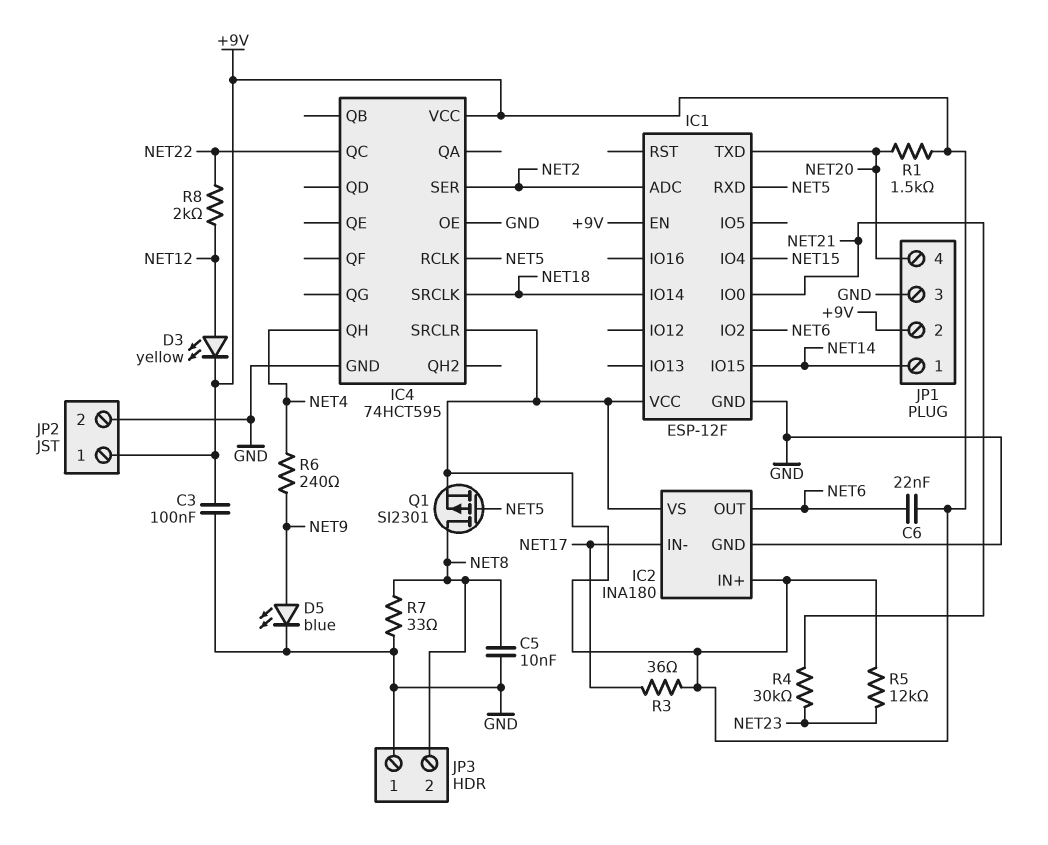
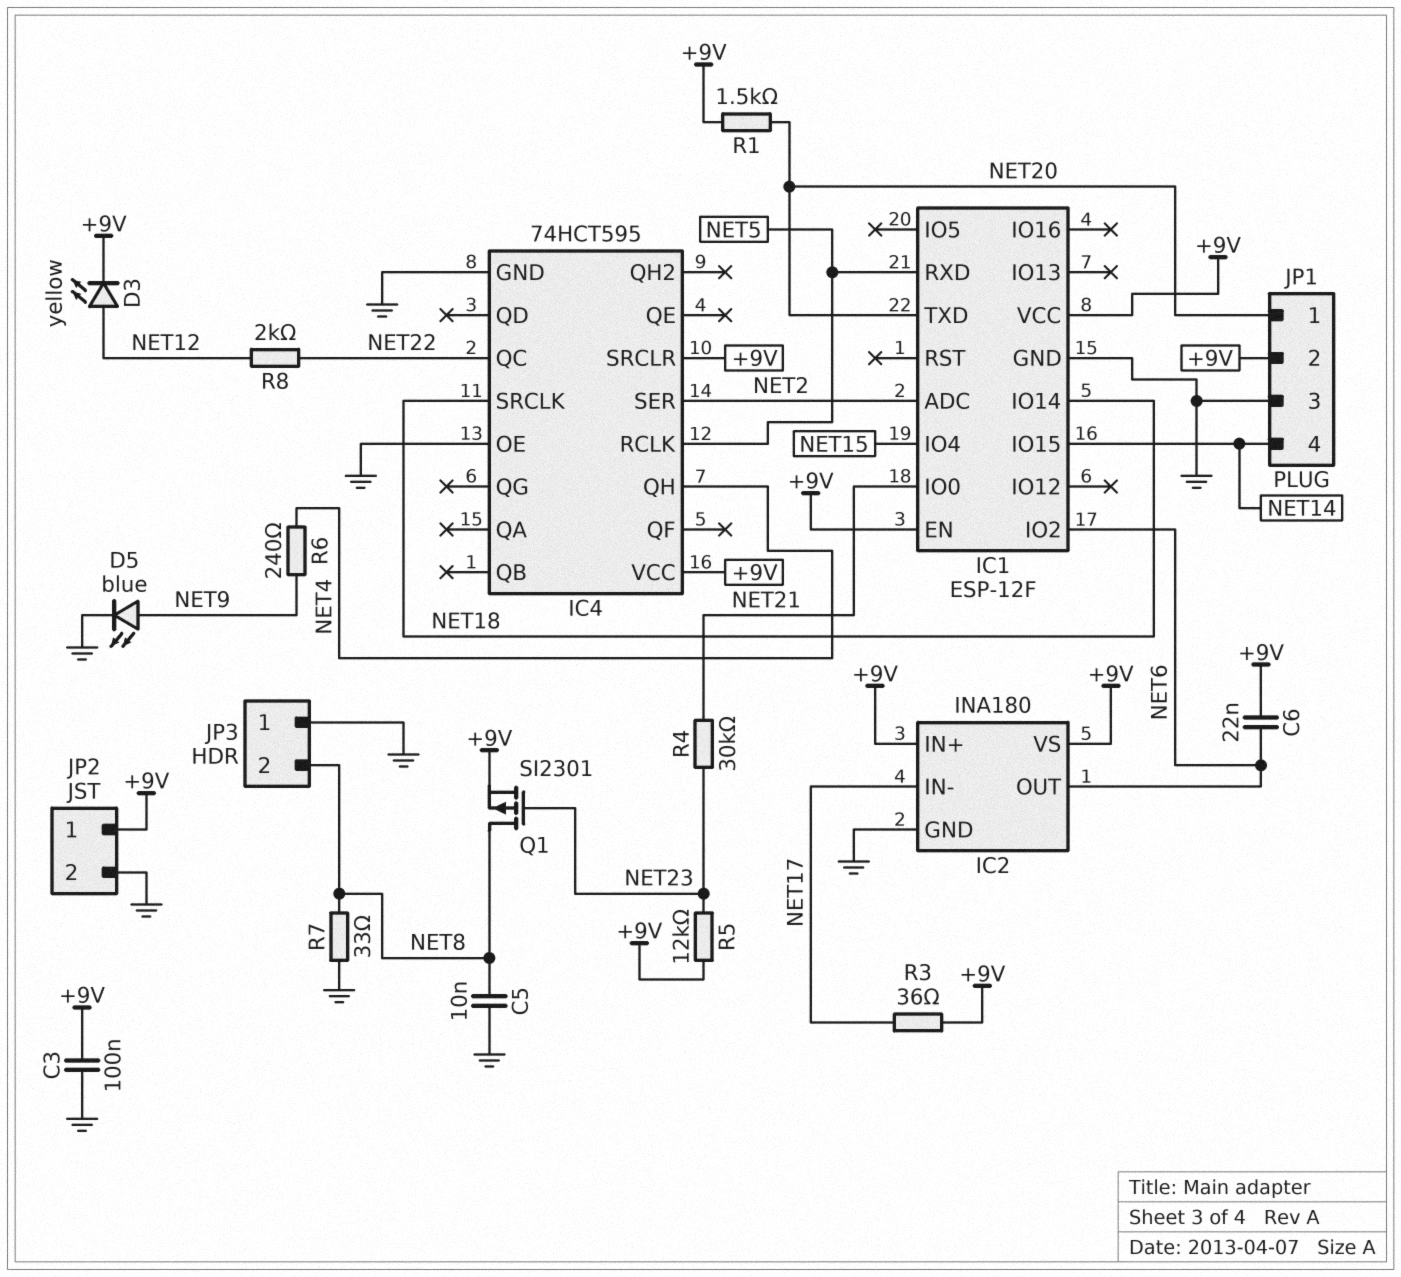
JP1 pin 1: NET14 -> NET20
JP1 pin 4: NET20 -> NET14
Q1: PMOS SI2301 (G NET5, D NET8, S +9V) -> PMOS SI2301 (G NET23, D NET8, S +9V)

